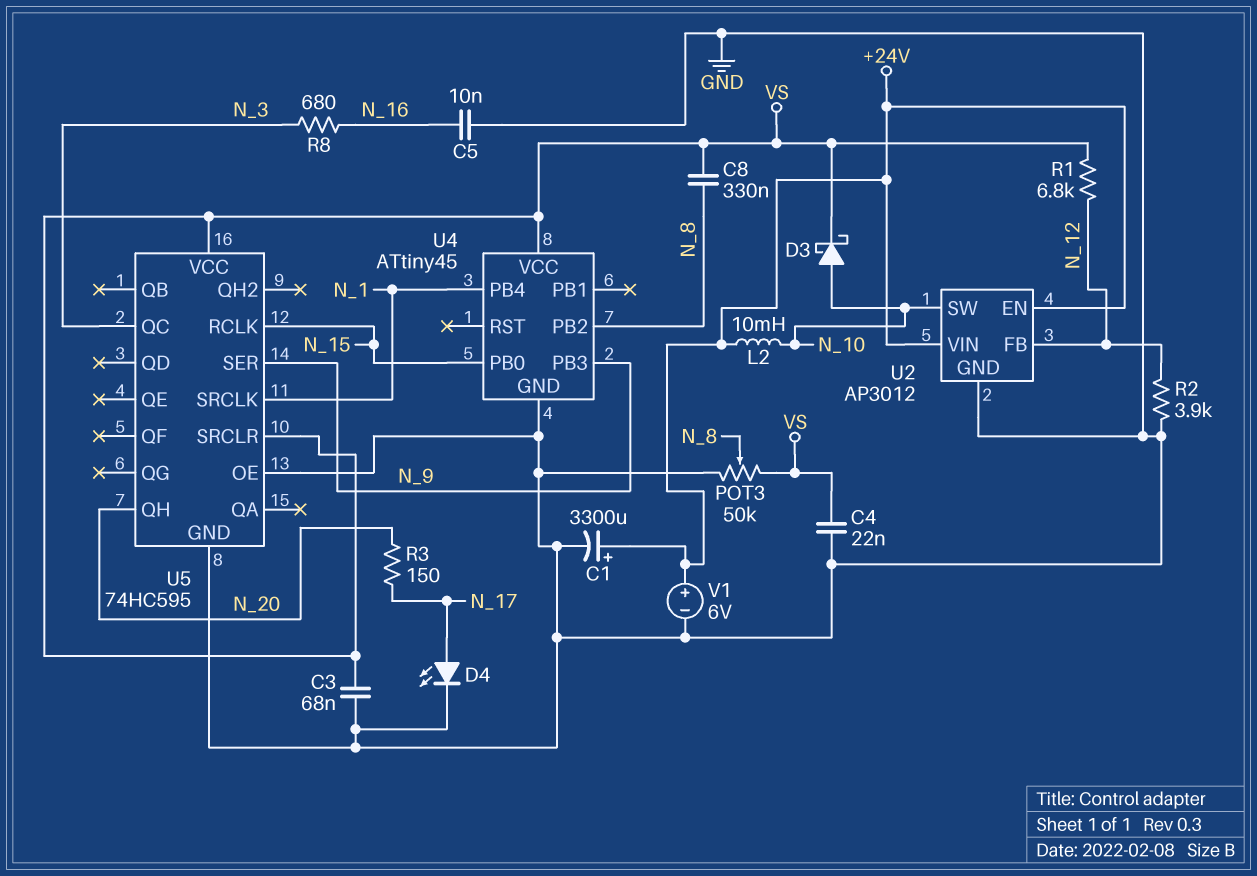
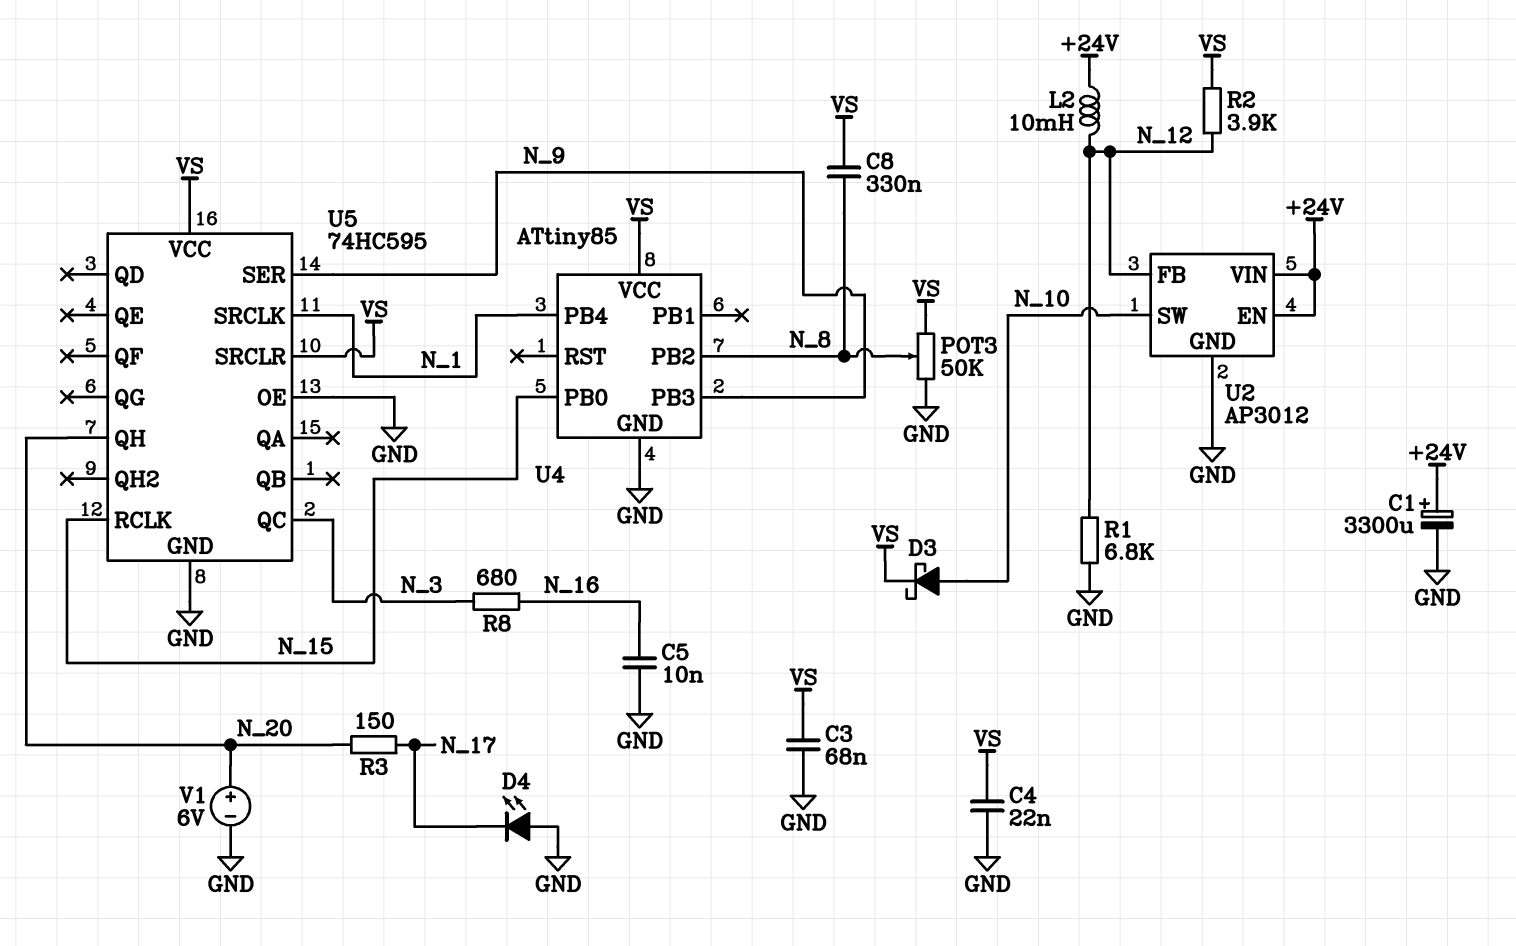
D4: LED (A N_17, K GND) -> LED (A GND, K N_17)
L2: 10mH (+24V, N_10) -> 10mH (+24V, N_12)
R1: 6.8k (N_12, VS) -> 6.8k (GND, N_12)
R2: 3.9k (GND, N_12) -> 3.9k (N_12, VS)
U4: ATtiny45 -> ATtiny85
V1: 6V (plus +24V, minus GND) -> 6V (plus N_20, minus GND)

